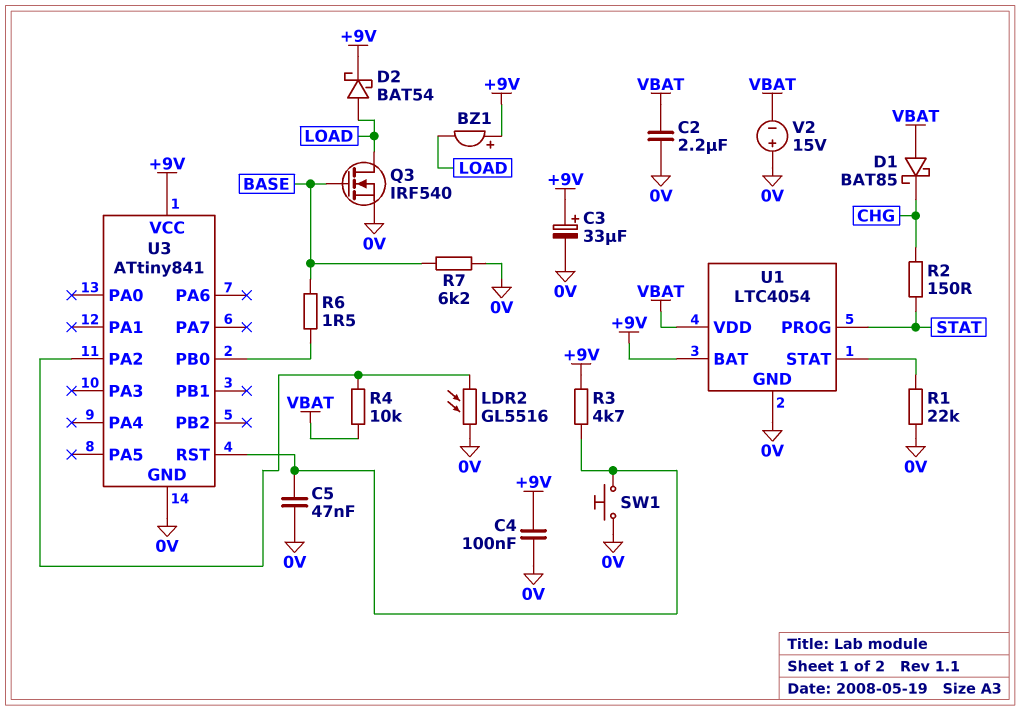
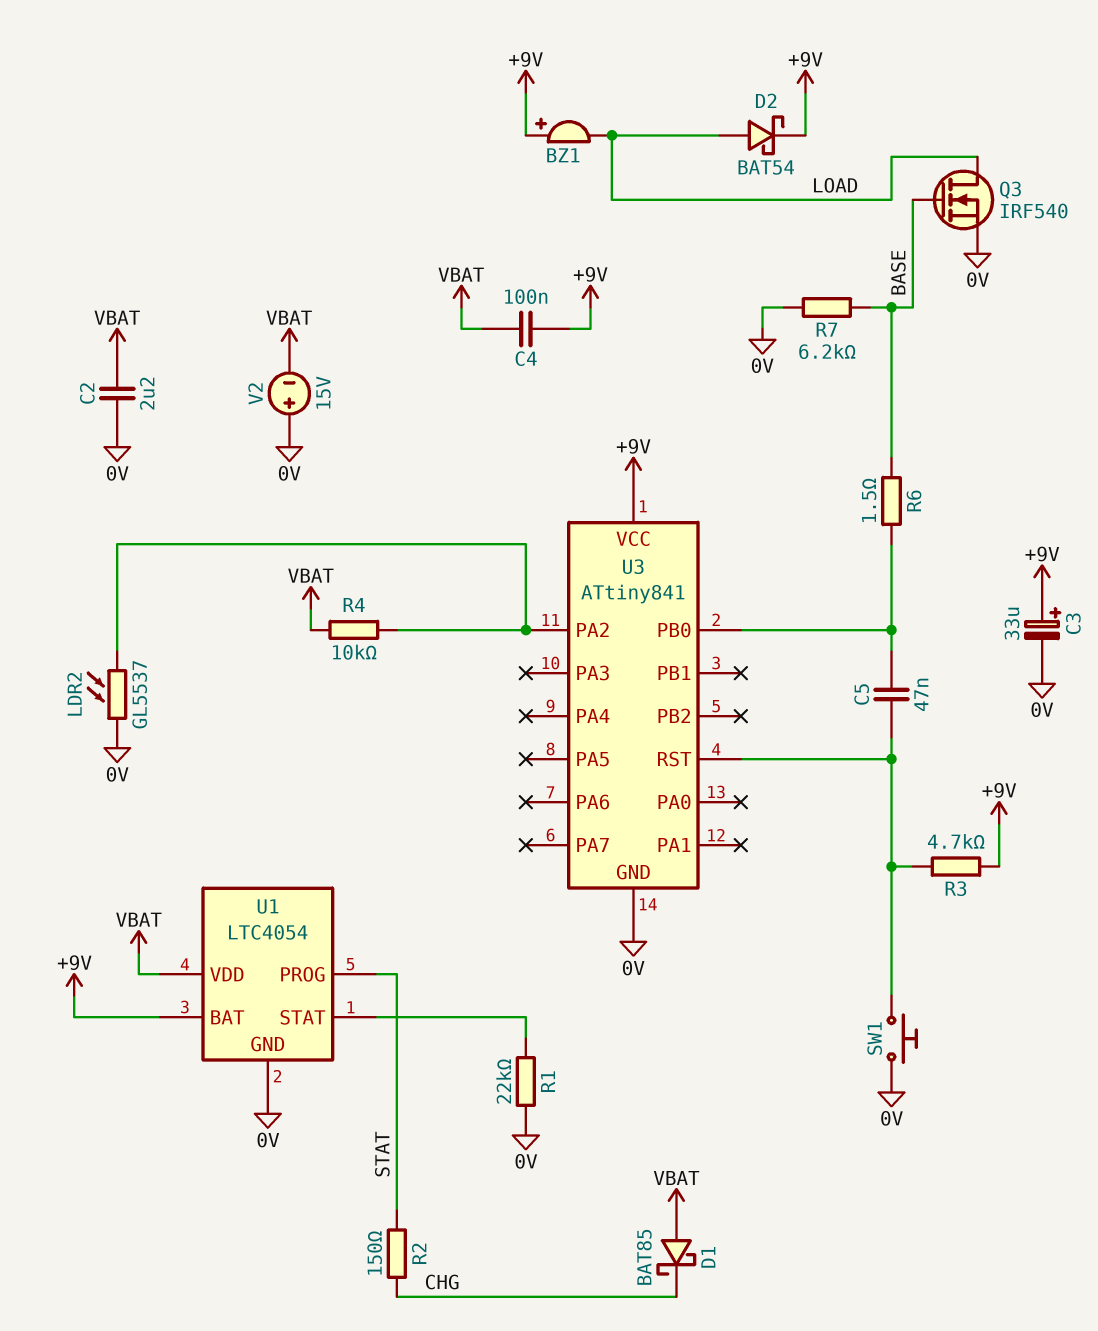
C4: 100nF (+9V, 0V) -> 100nF (+9V, VBAT)
C5: 47nF (0V, U3/RST) -> 47nF (U3/PB0, U3/RST)
LDR2: GL5516 (0V, U3/PA2) -> GL5537 (0V, U3/PA2)

